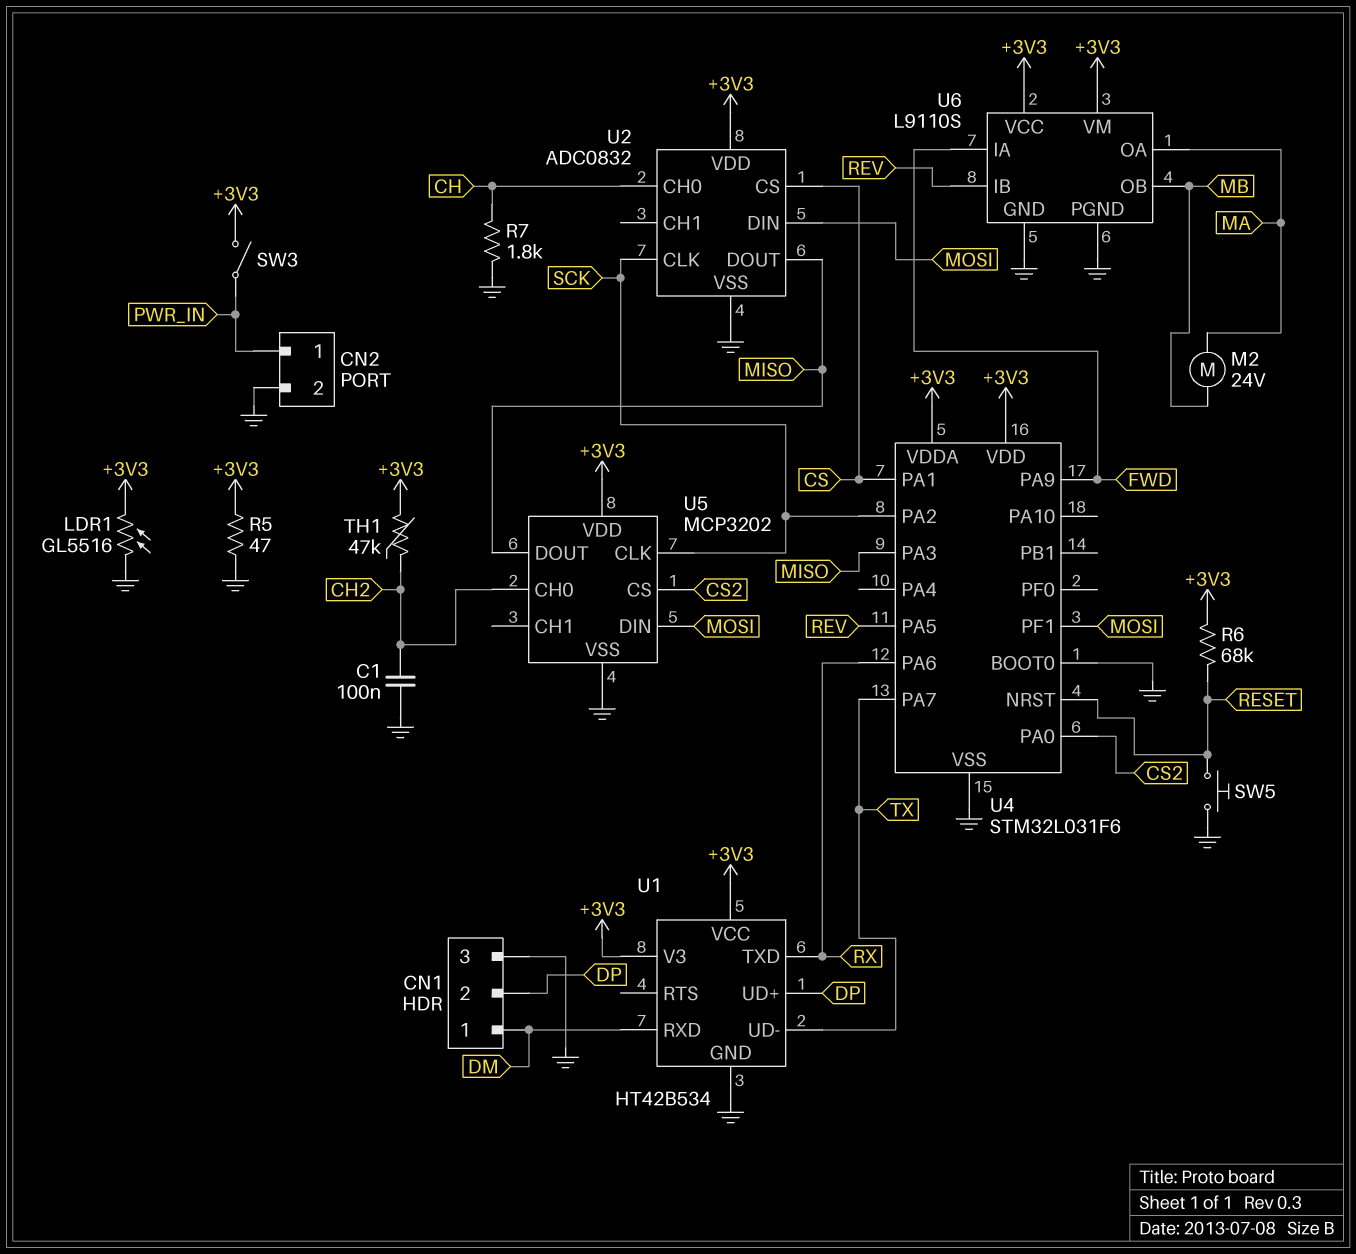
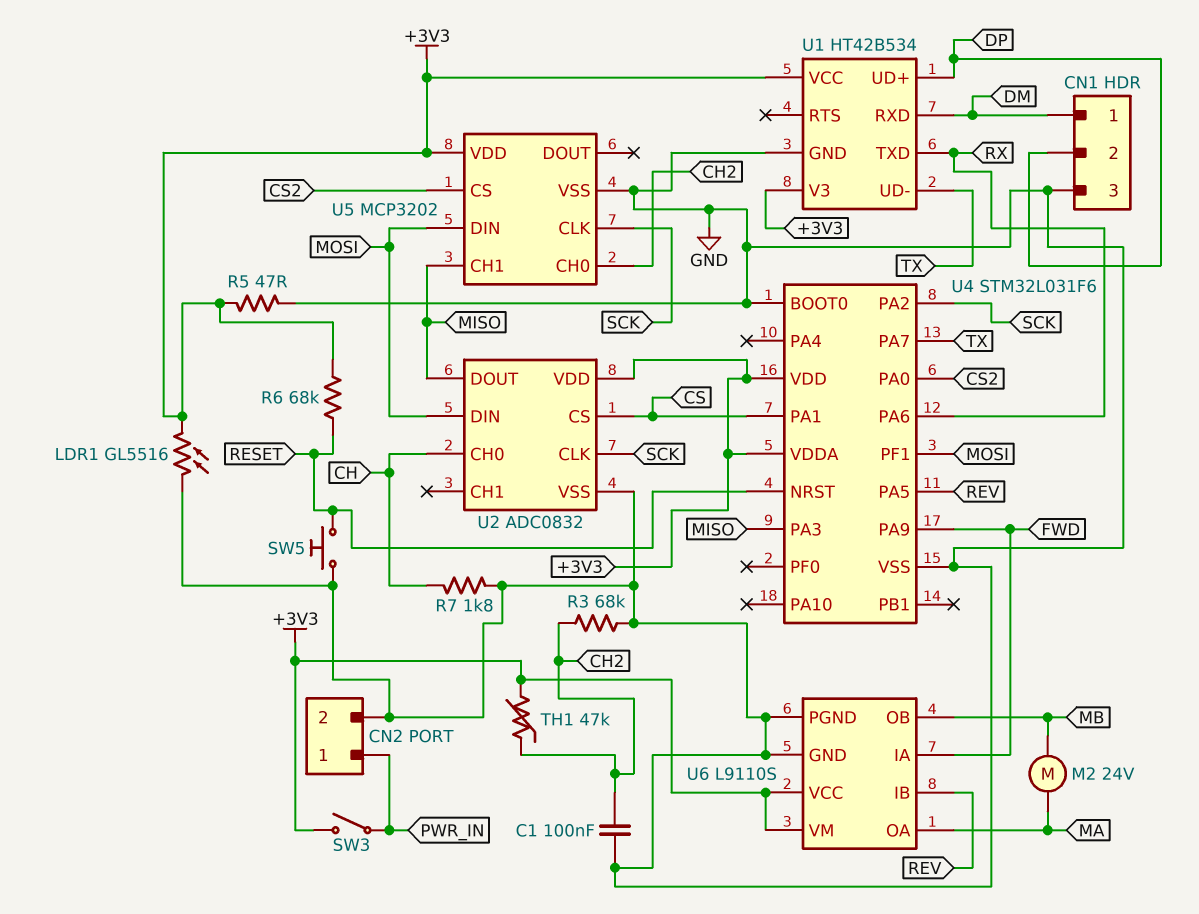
R3: none -> 68k (CH2, GND)
U5 pin CH1: none -> MISO
U5 pin DOUT: MISO -> none

